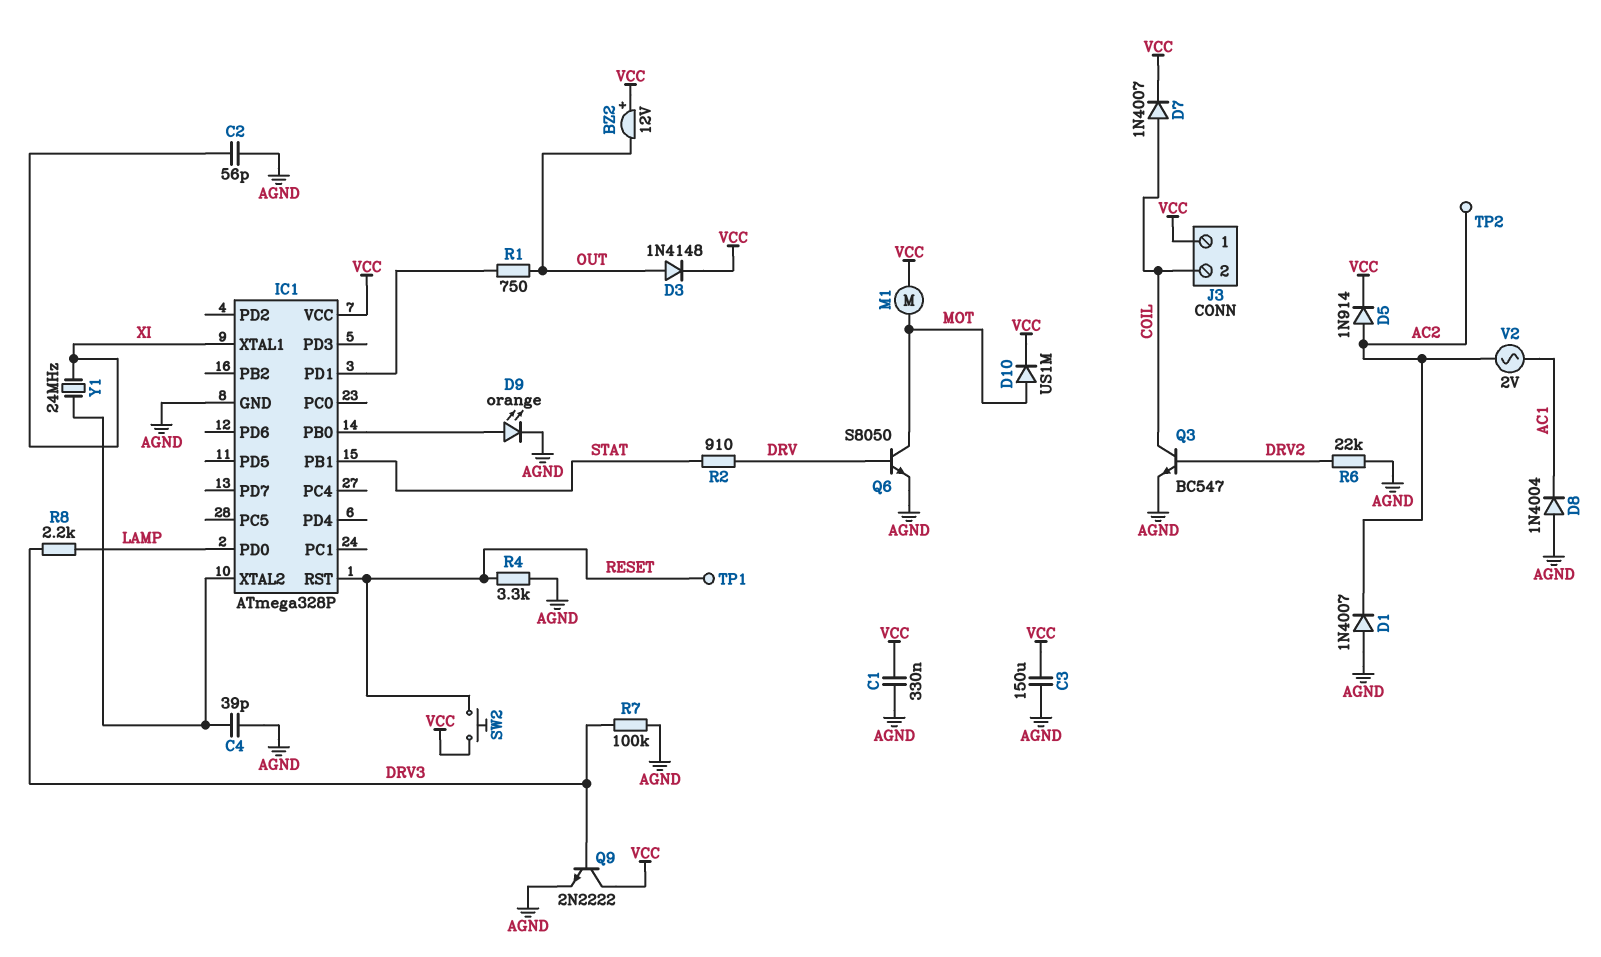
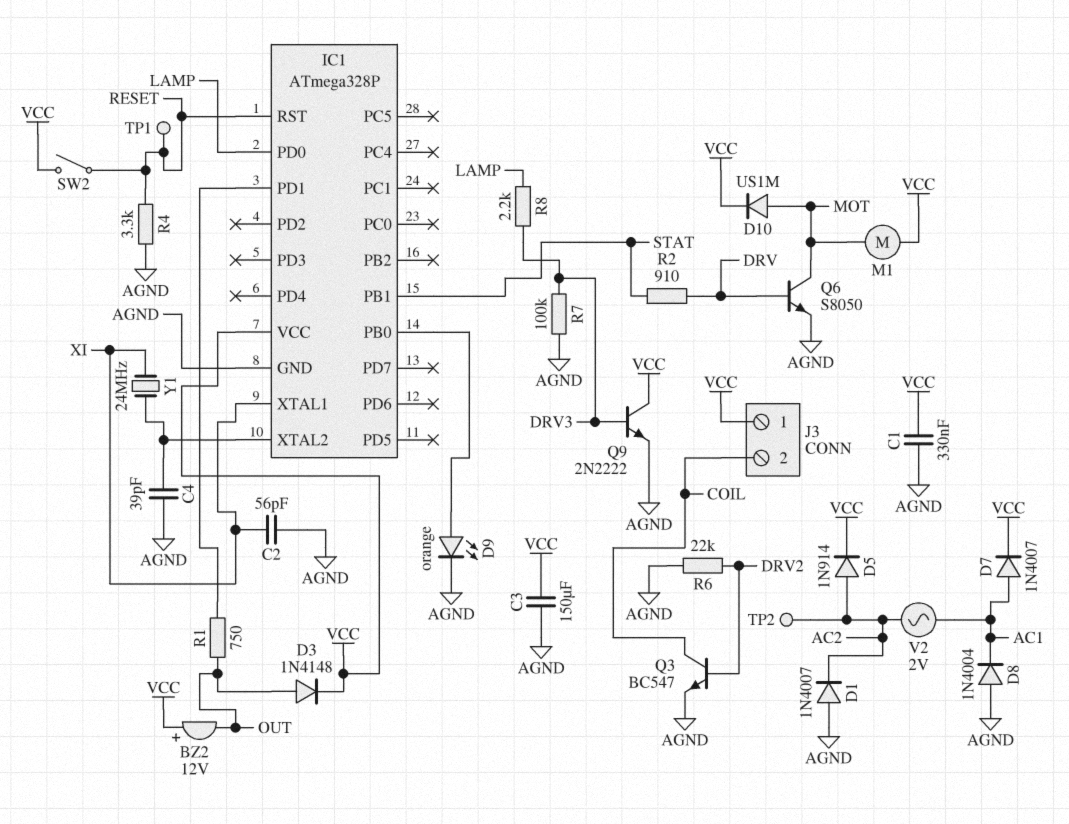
D7: diode 1N4007 (A COIL, K VCC) -> diode 1N4007 (A AC1, K VCC)
SW2: button (RESET, VCC) -> switch (RESET, VCC)

